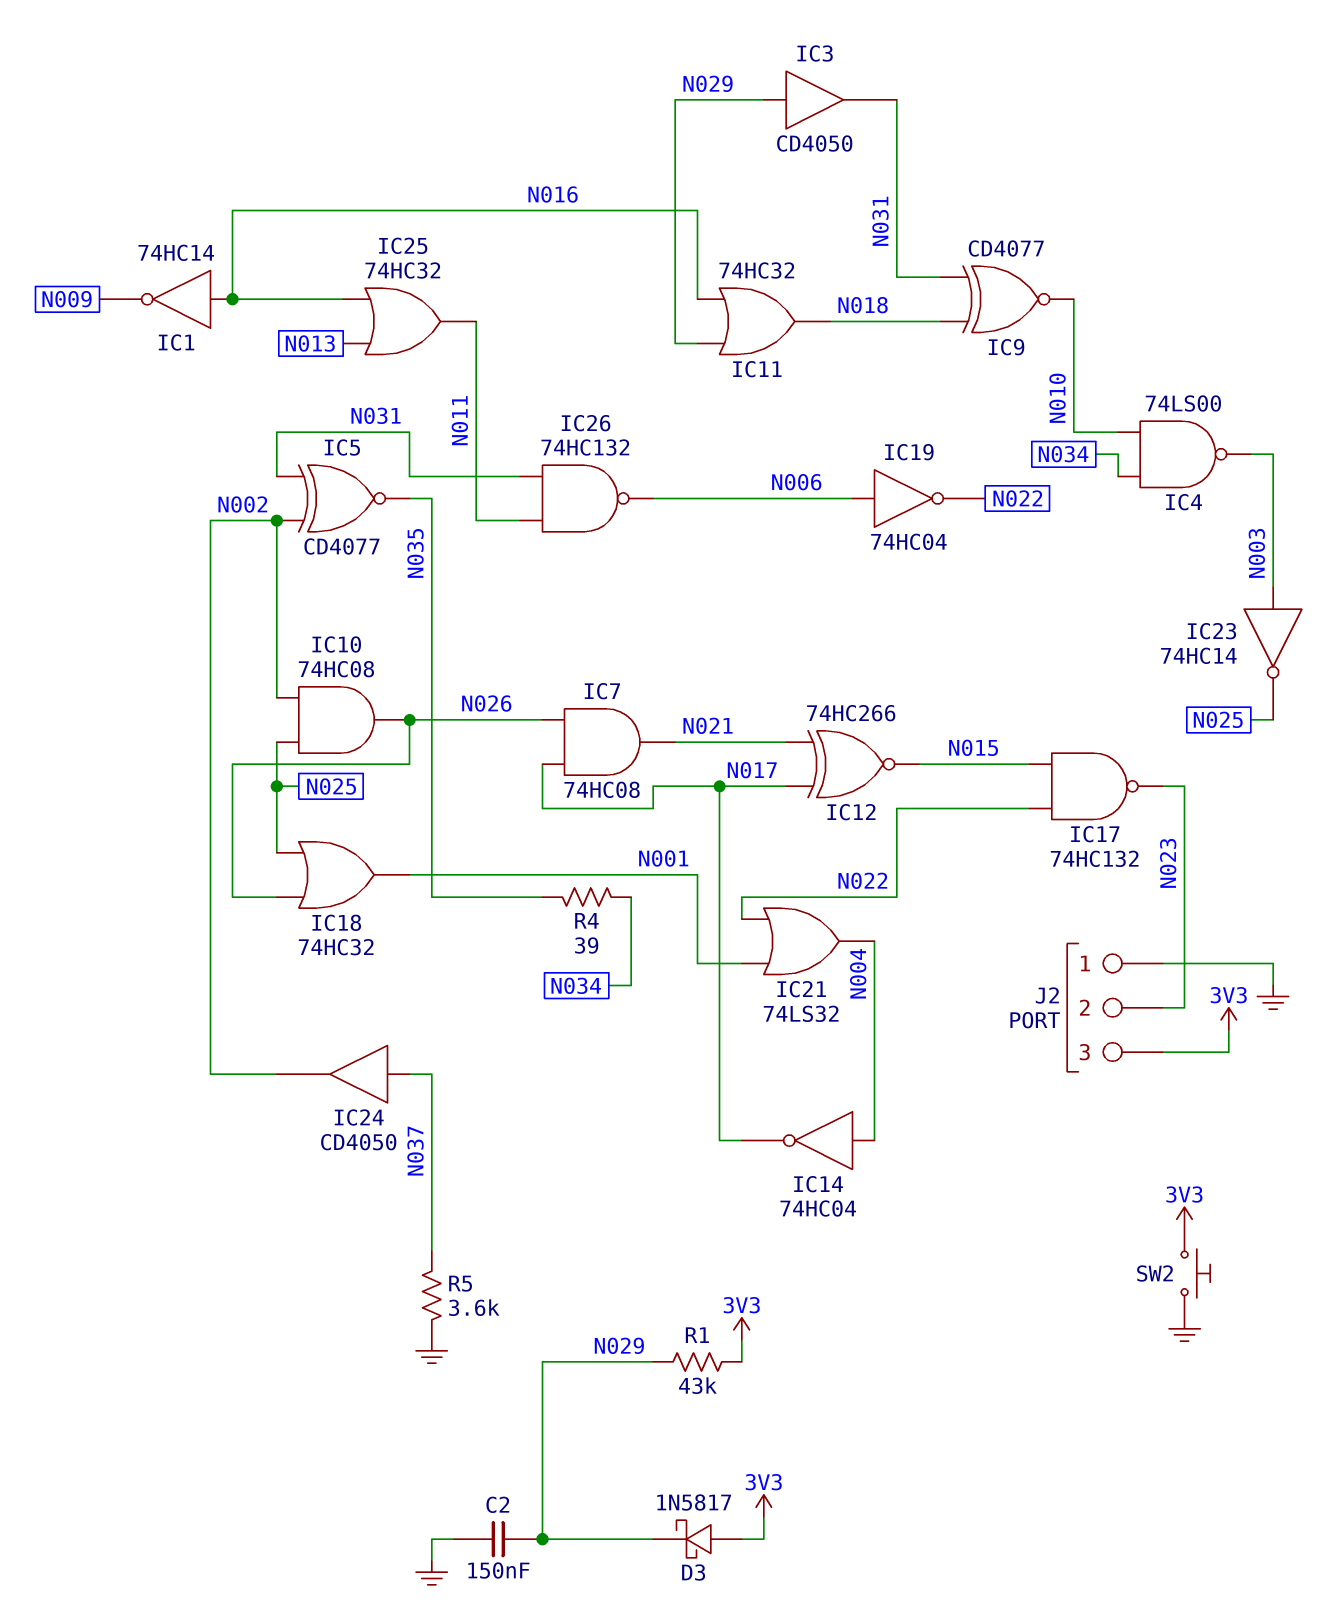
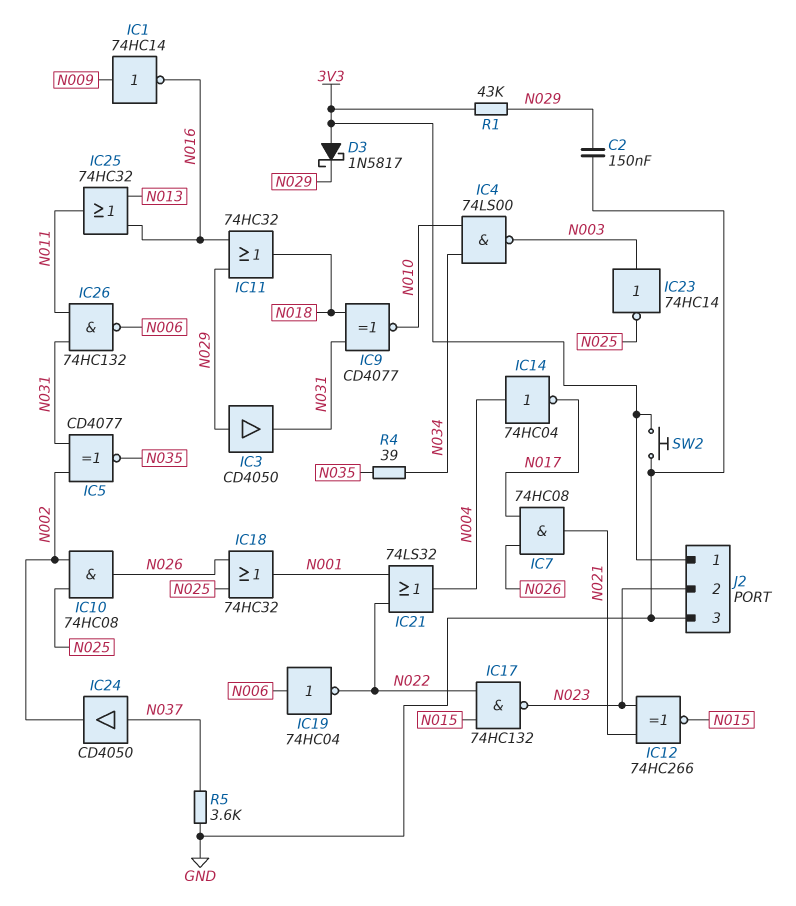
IC1: NOT 74HC14 (in N016, out N009) -> NOT 74HC14 (in N009, out N016)
IC12: XNOR 74HC266 (in N017, in N021, out N015) -> XNOR 74HC266 (in N021, in N023, out N015)
J2 pin 1: GND -> 3V3
J2 pin 3: 3V3 -> GND

